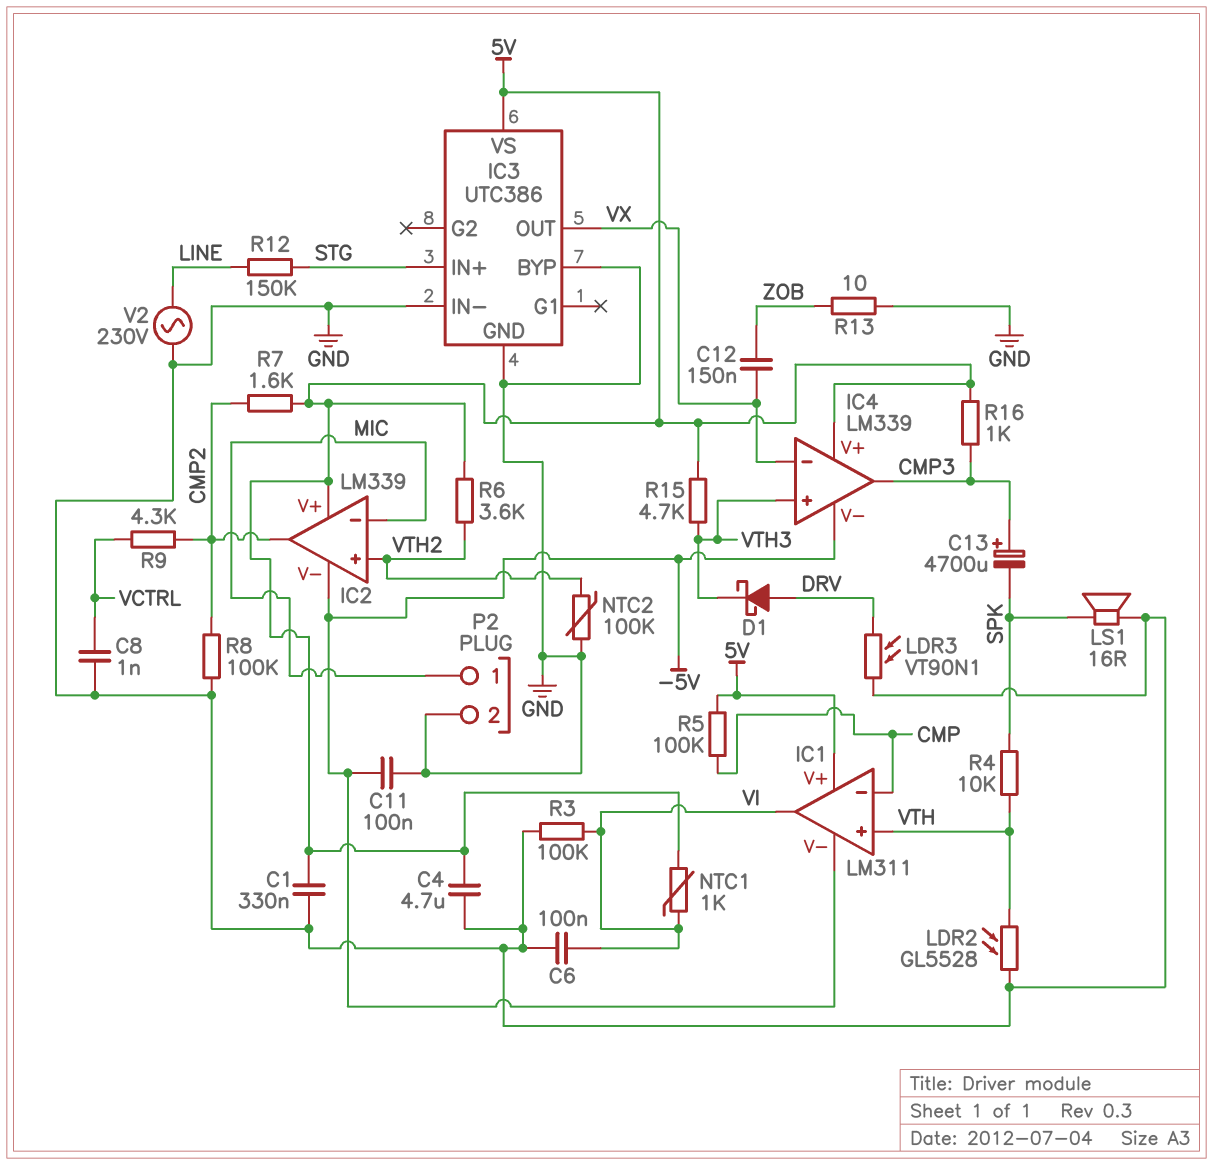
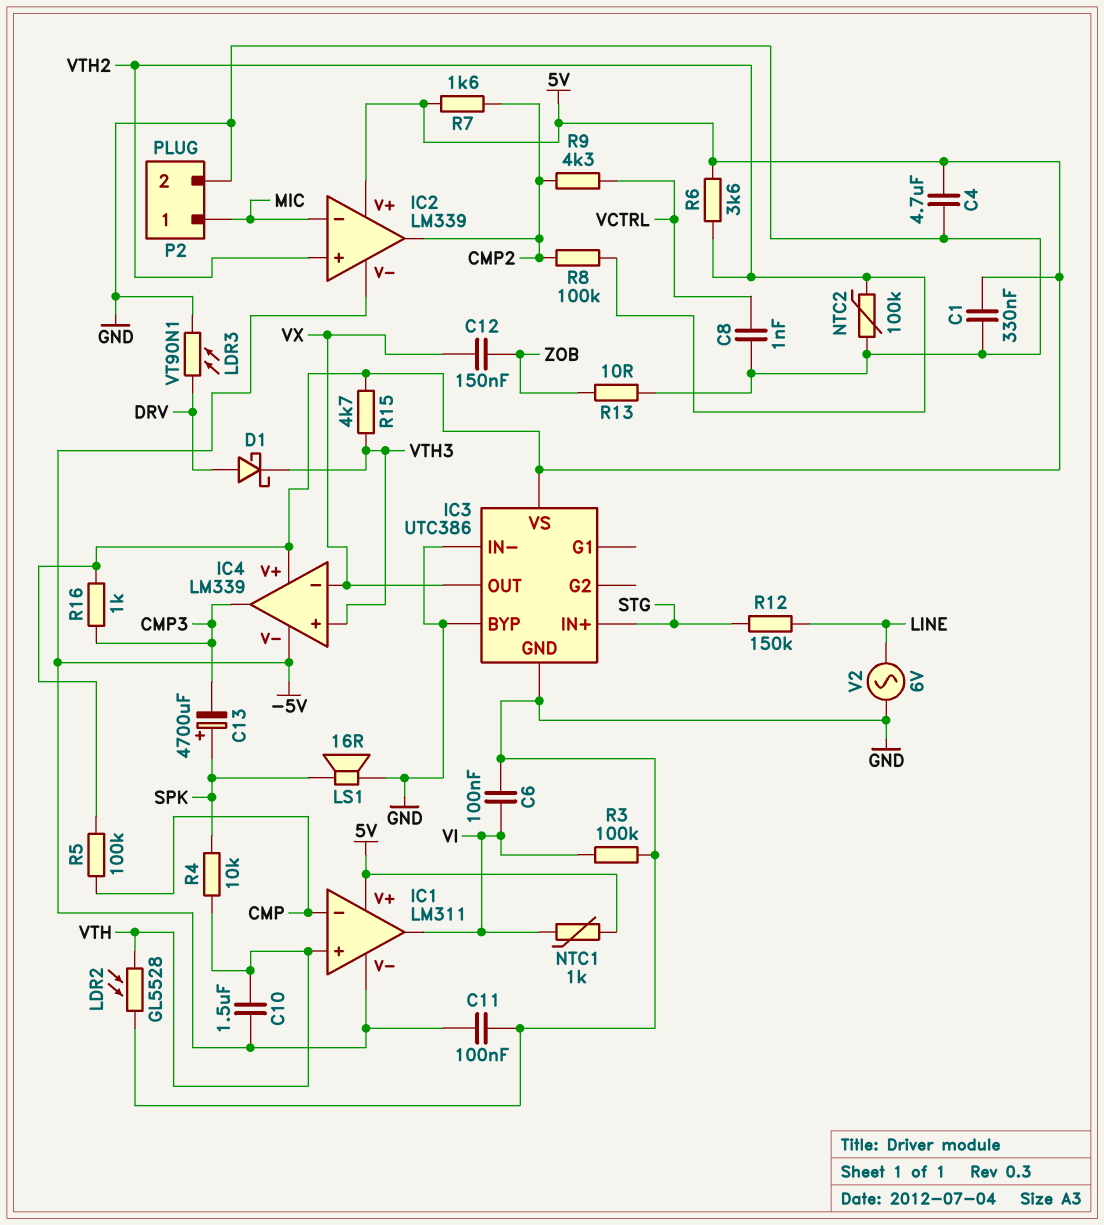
C10: none -> 1.5uF (-5V, VTH)
C13: 4700uF (plus CMP3, minus SPK) -> 4700uF (plus SPK, minus CMP3)
R8: 100k (CMP2, GND) -> 100k (CMP2, VTH2)
V2: AC 230V (GND, LINE) -> AC 6V (GND, LINE)

